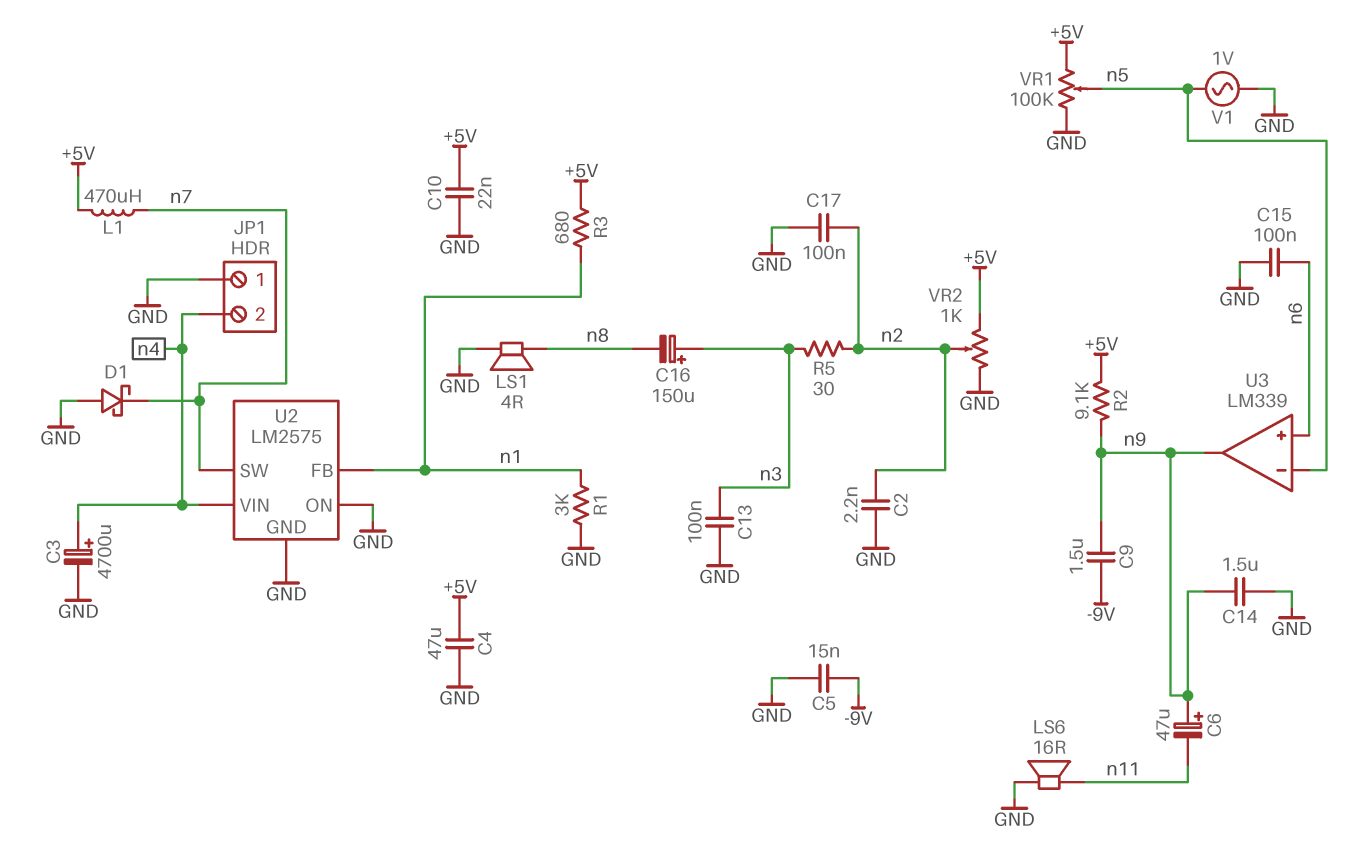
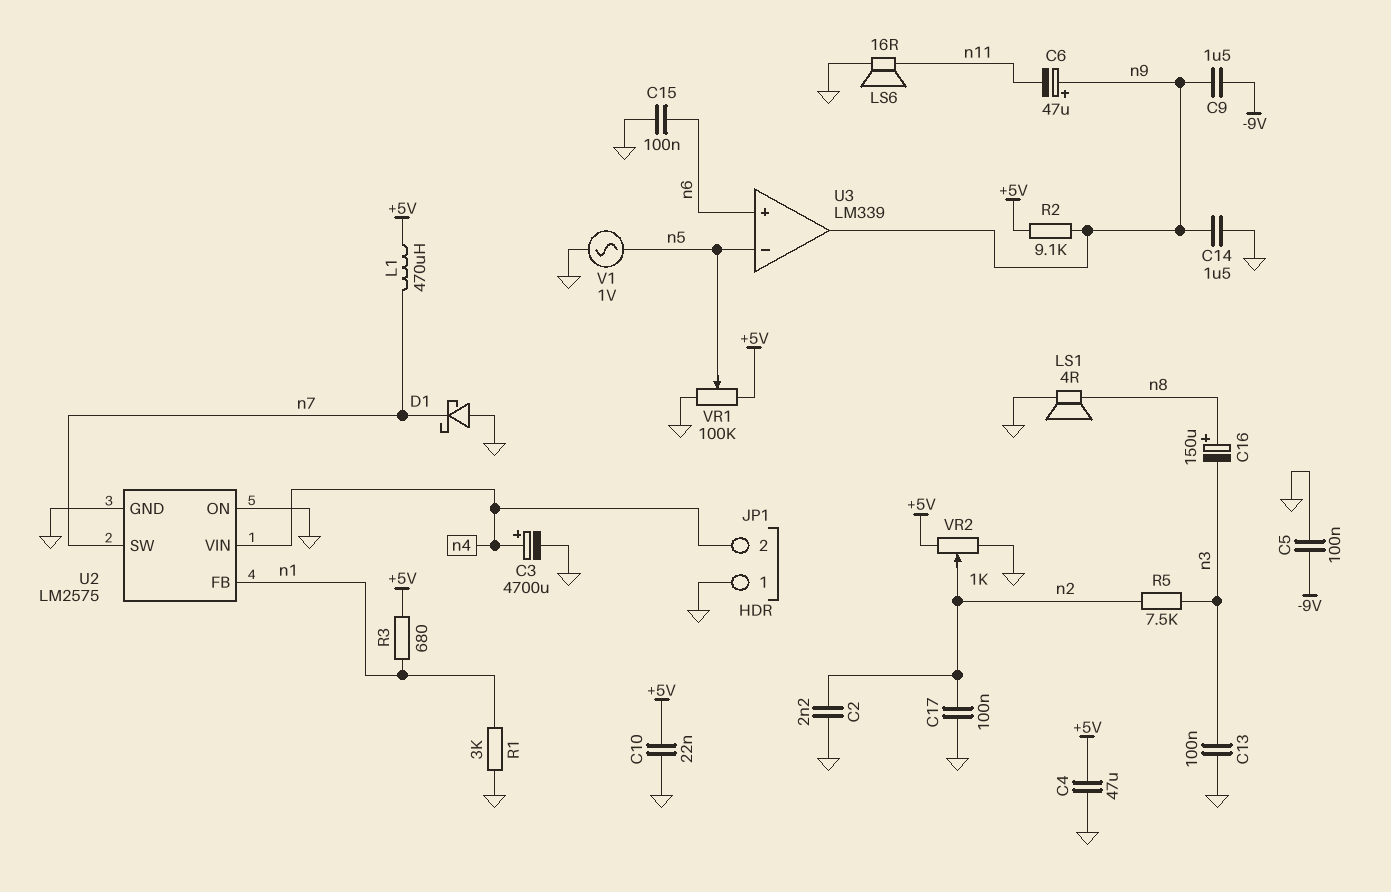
C5: 15nF (-9V, GND) -> 100nF (-9V, GND)
C16: 150uF (plus n3, minus n8) -> 150uF (plus n8, minus n3)
R5: 30 (n2, n3) -> 7.5k (n2, n3)

